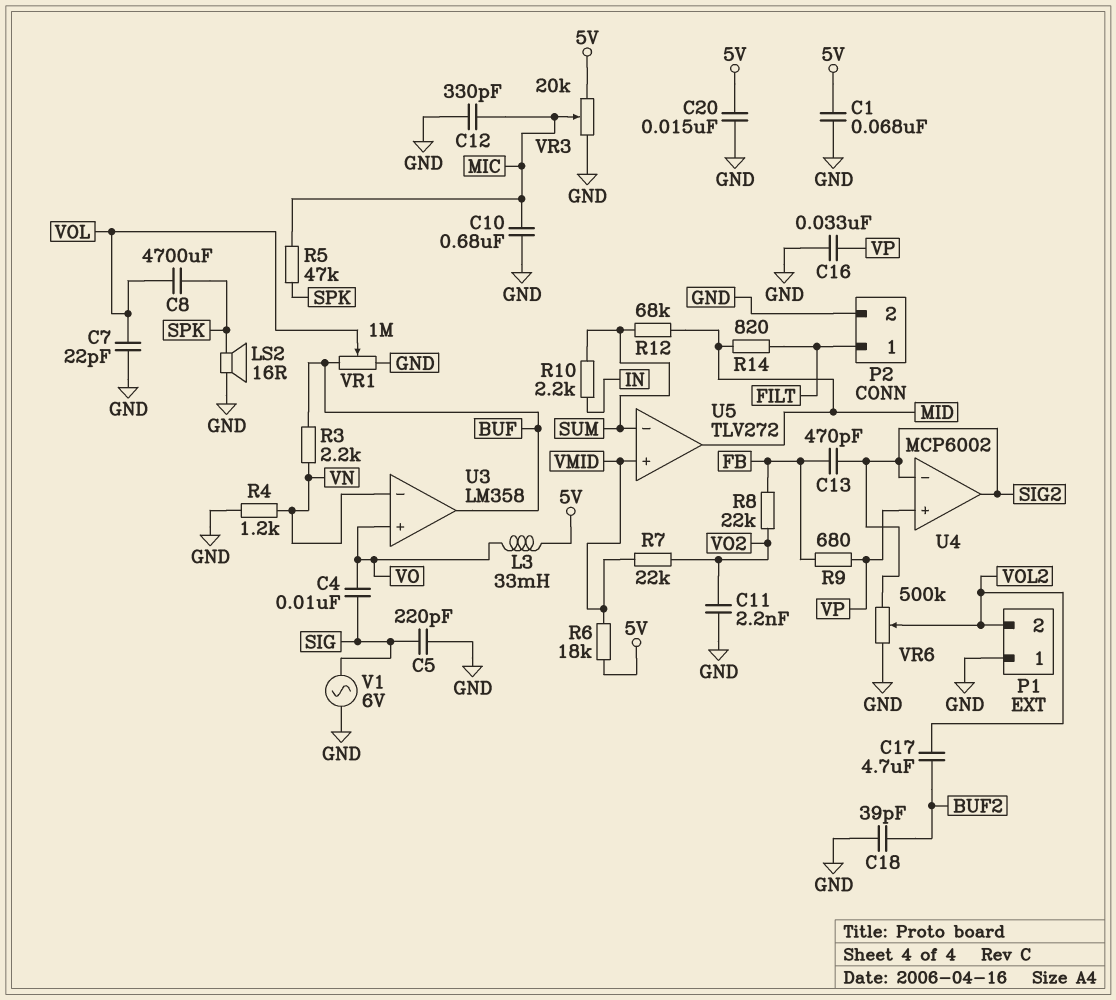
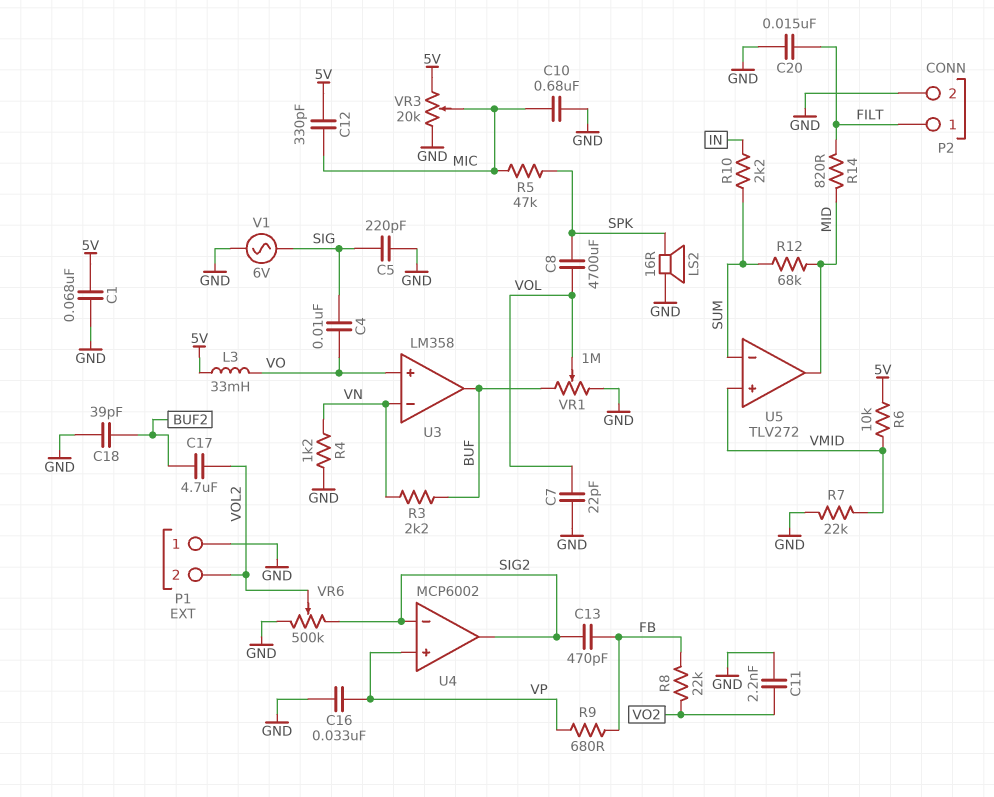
C12: 330pF (GND, MIC) -> 330pF (5V, MIC)
C20: 15nF (5V, GND) -> 15nF (FILT, GND)
R6: 18k (5V, VMID) -> 10k (5V, VMID)
R7: 22k (VMID, VO2) -> 22k (GND, VMID)

